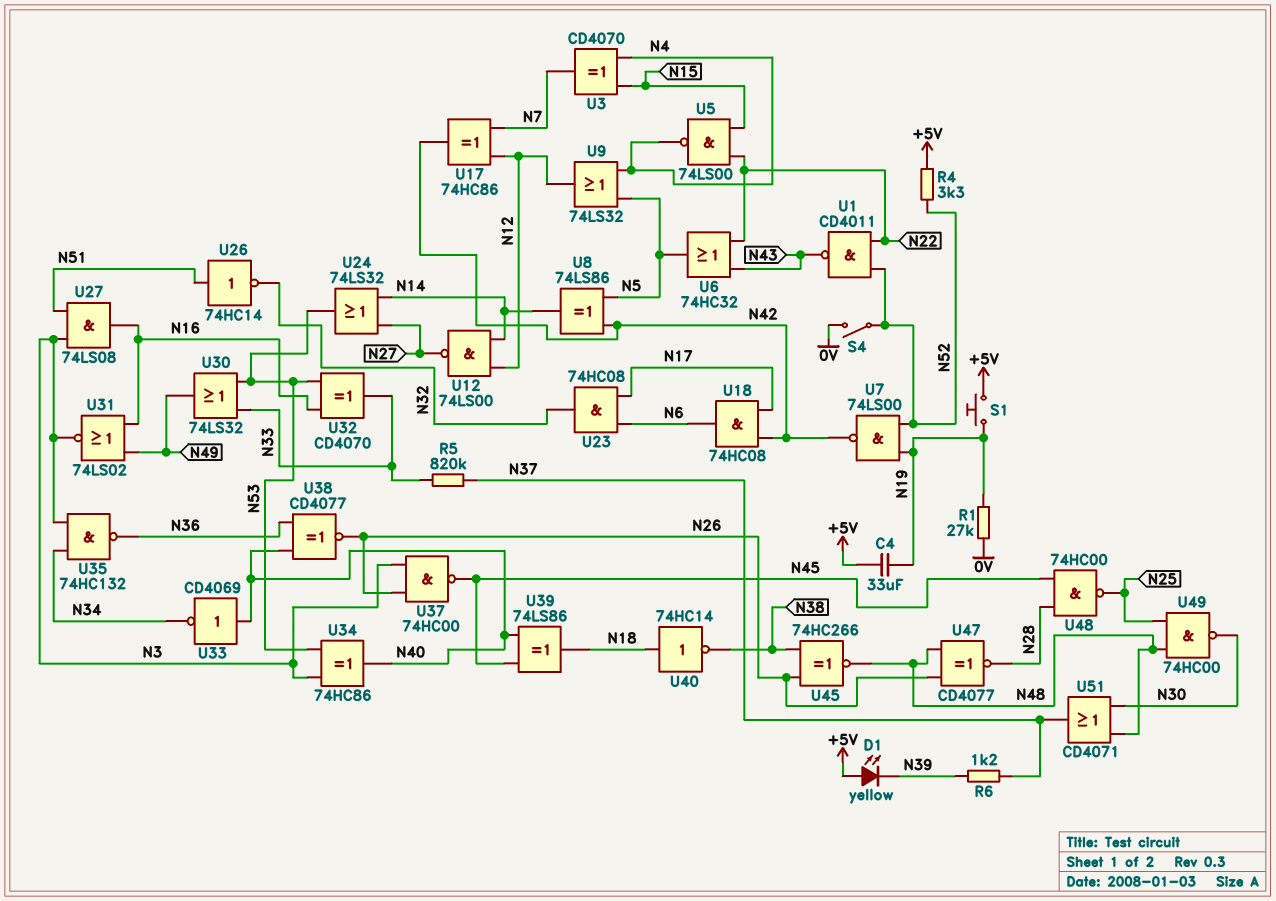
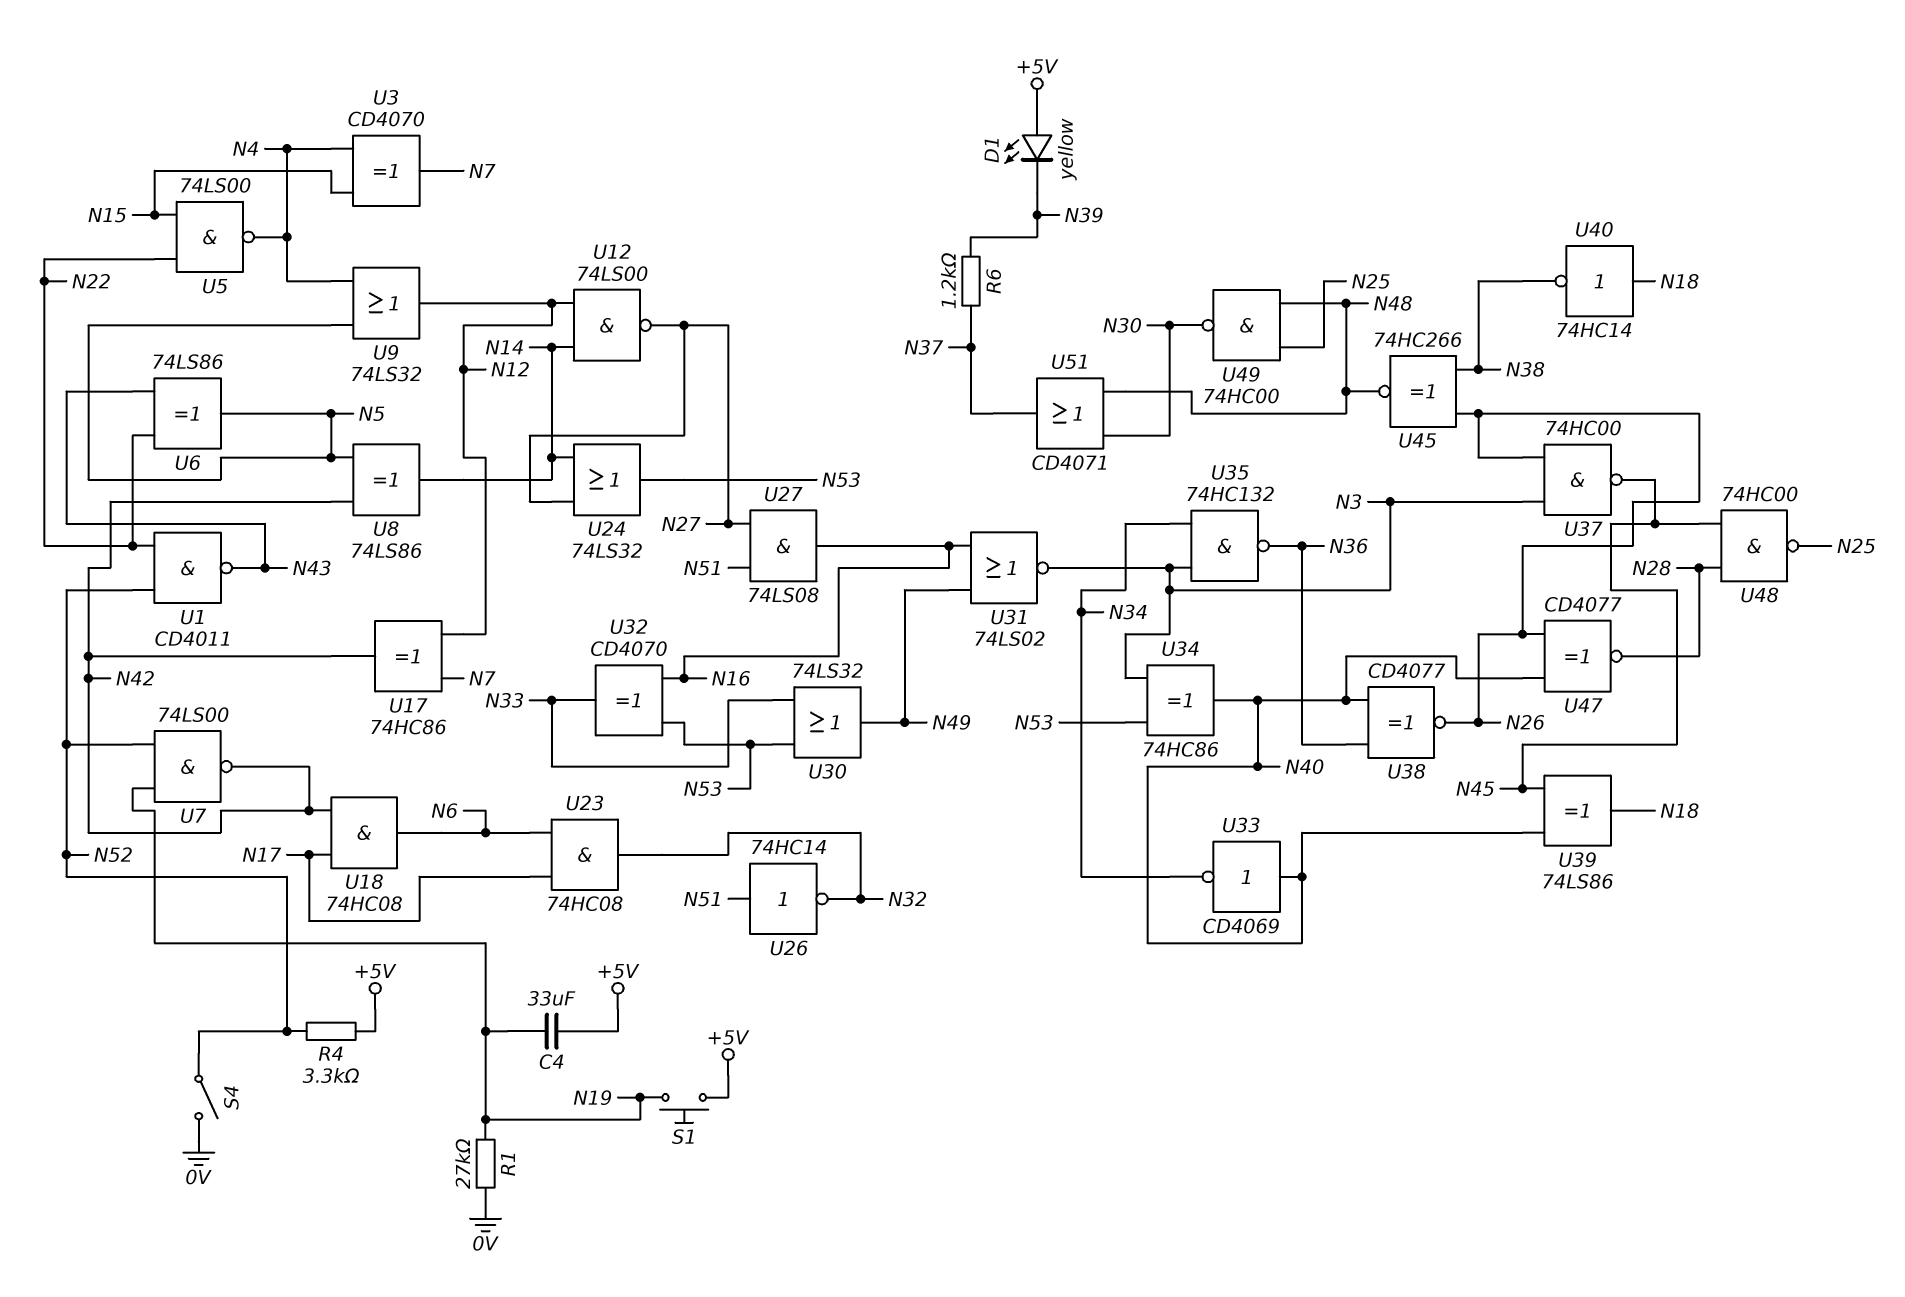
R5: 820k (N33, N37) -> none
U6: OR 74HC32 (in N22, in N43, out N5) -> XOR 74LS86 (in N22, in N43, out N5)
U27: AND 74LS08 (in N3, in N51, out N16) -> AND 74LS08 (in N27, in N51, out N16)
U47: XNOR CD4077 (in N26, in N48, out N28) -> XNOR CD4077 (in N26, in N40, out N28)

